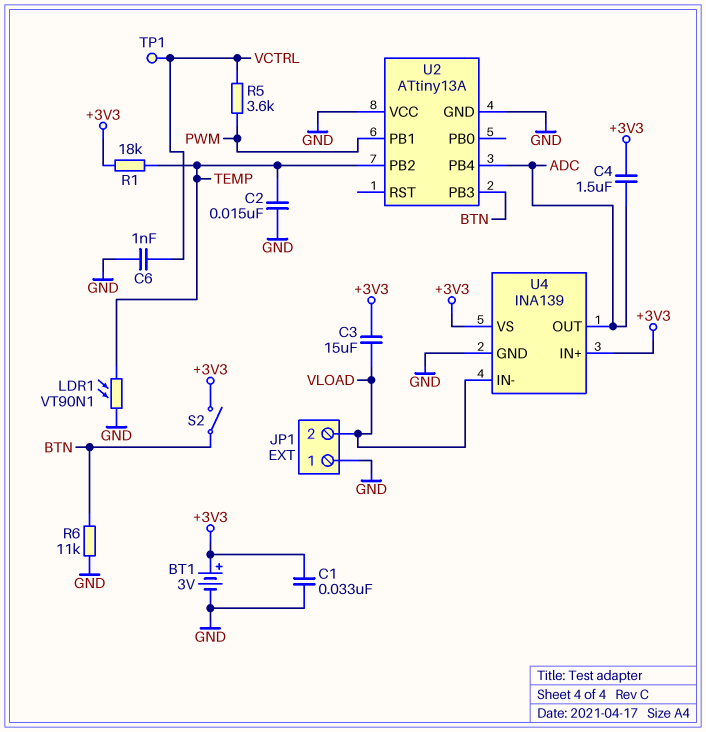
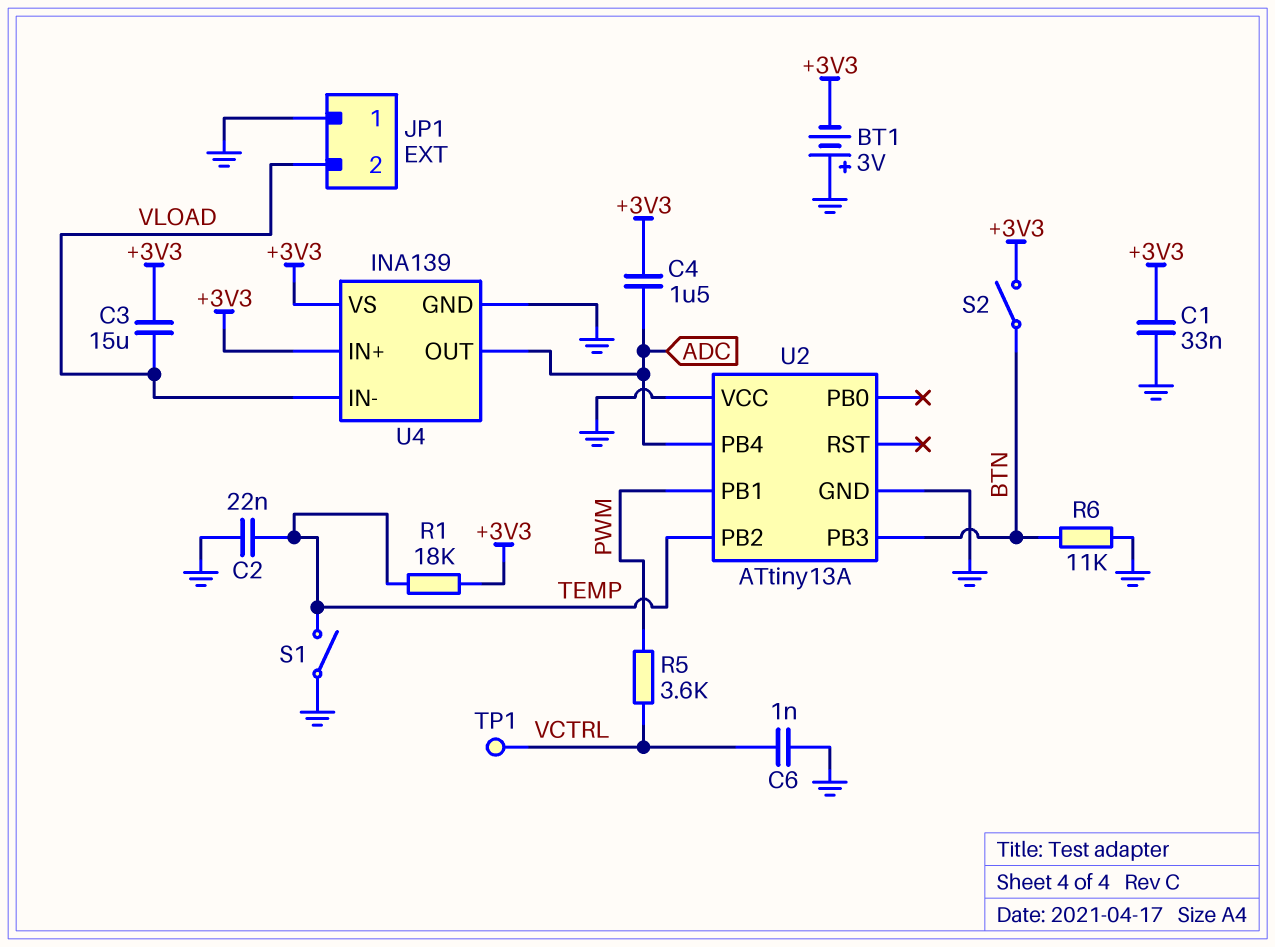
BT1: 3V (plus +3V3, minus GND) -> 3V (plus GND, minus +3V3)
C2: 15nF (GND, TEMP) -> 22nF (GND, TEMP)
LDR1: VT90N1 (GND, TEMP) -> none
S1: none -> switch (GND, TEMP)

